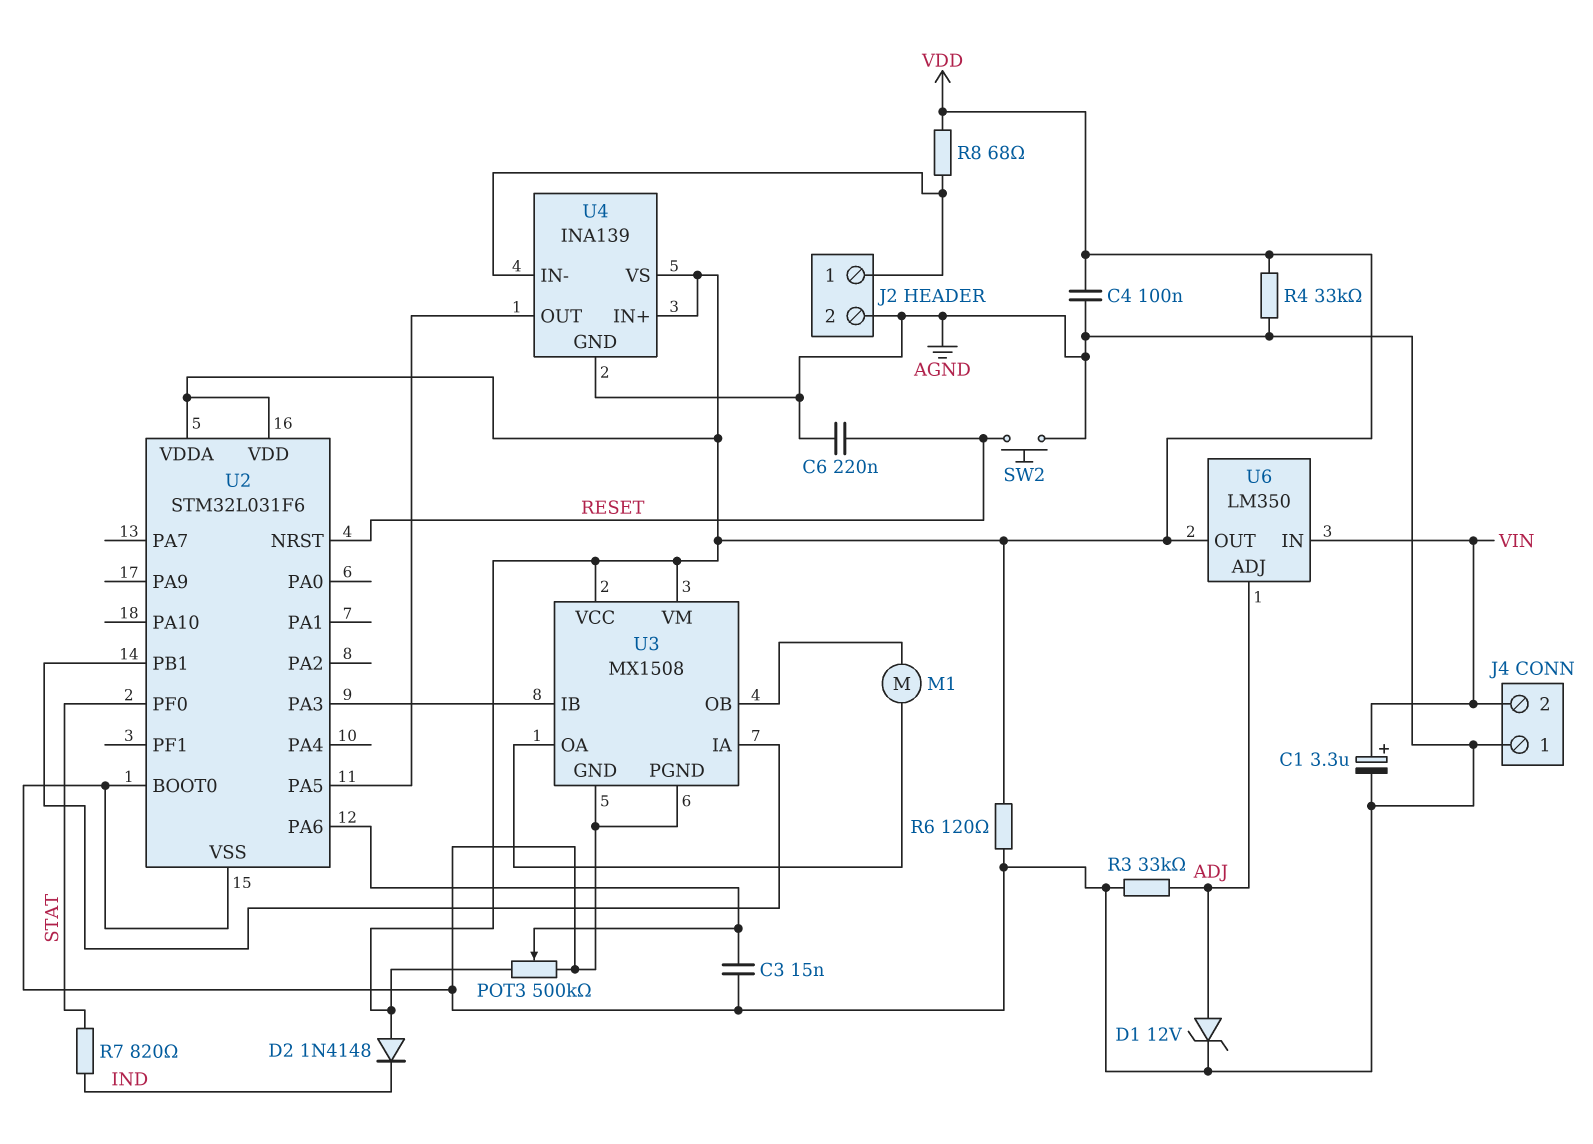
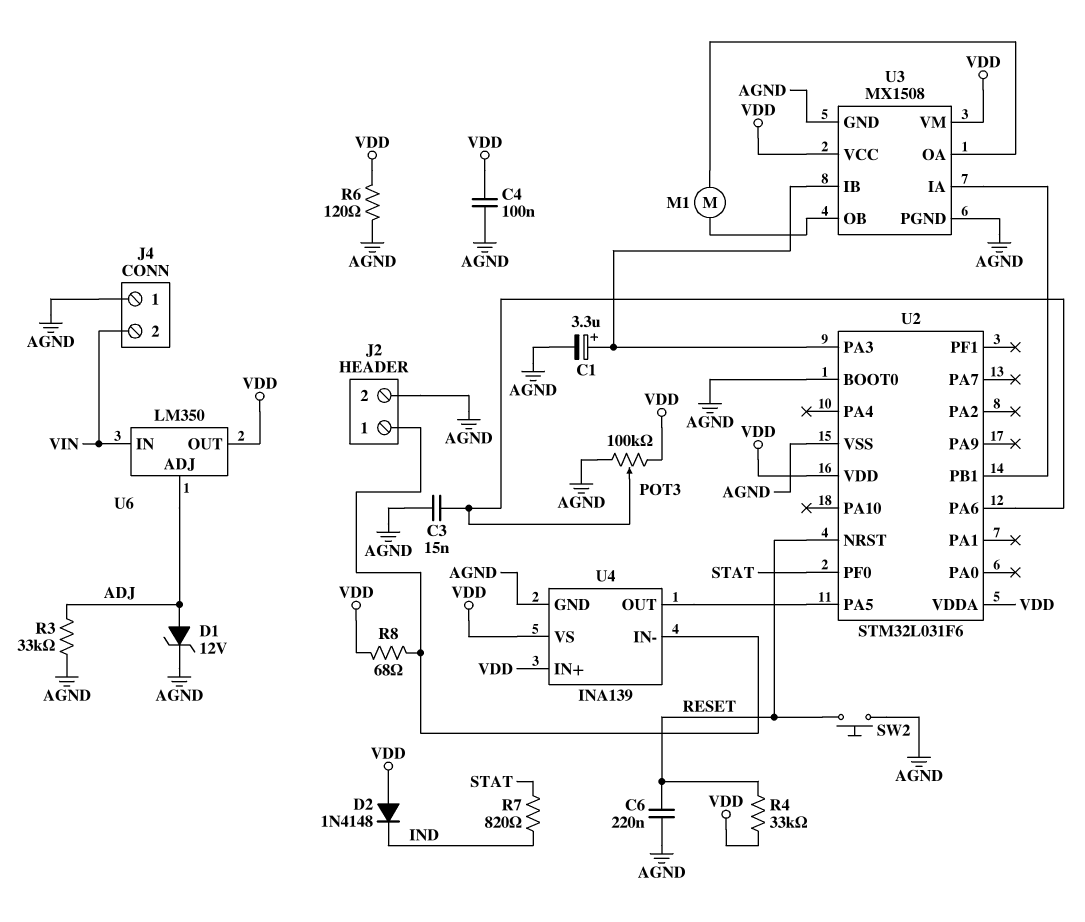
C1: 3.3uF (plus VIN, minus AGND) -> 3.3uF (plus U2/PA3, minus AGND)
POT3: 500k (AGND, VDD, wiper U2/PA6) -> 100k (AGND, VDD, wiper U2/PA6)
R4: 33k (AGND, VDD) -> 33k (RESET, VDD)

